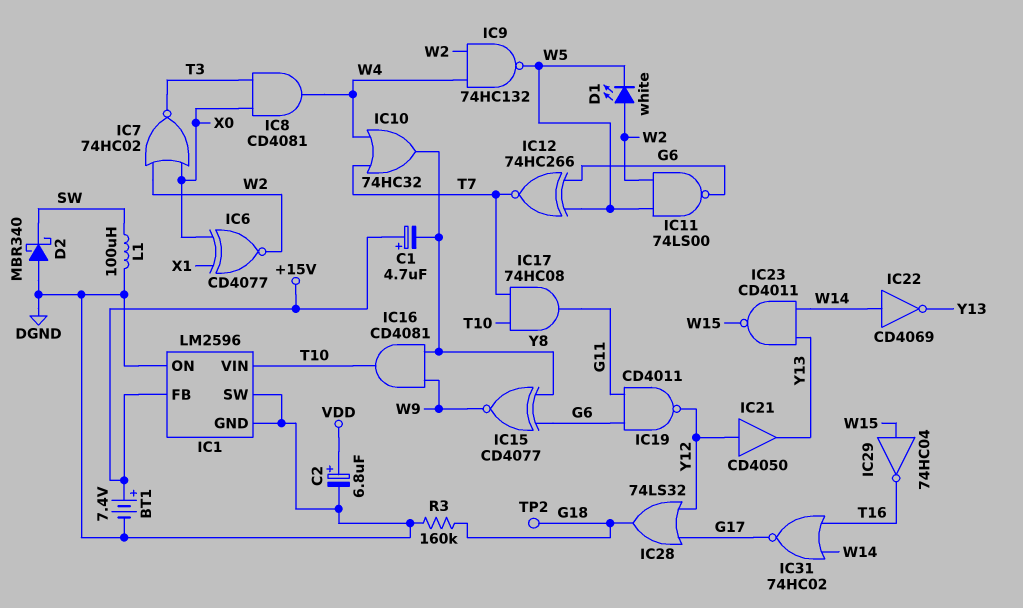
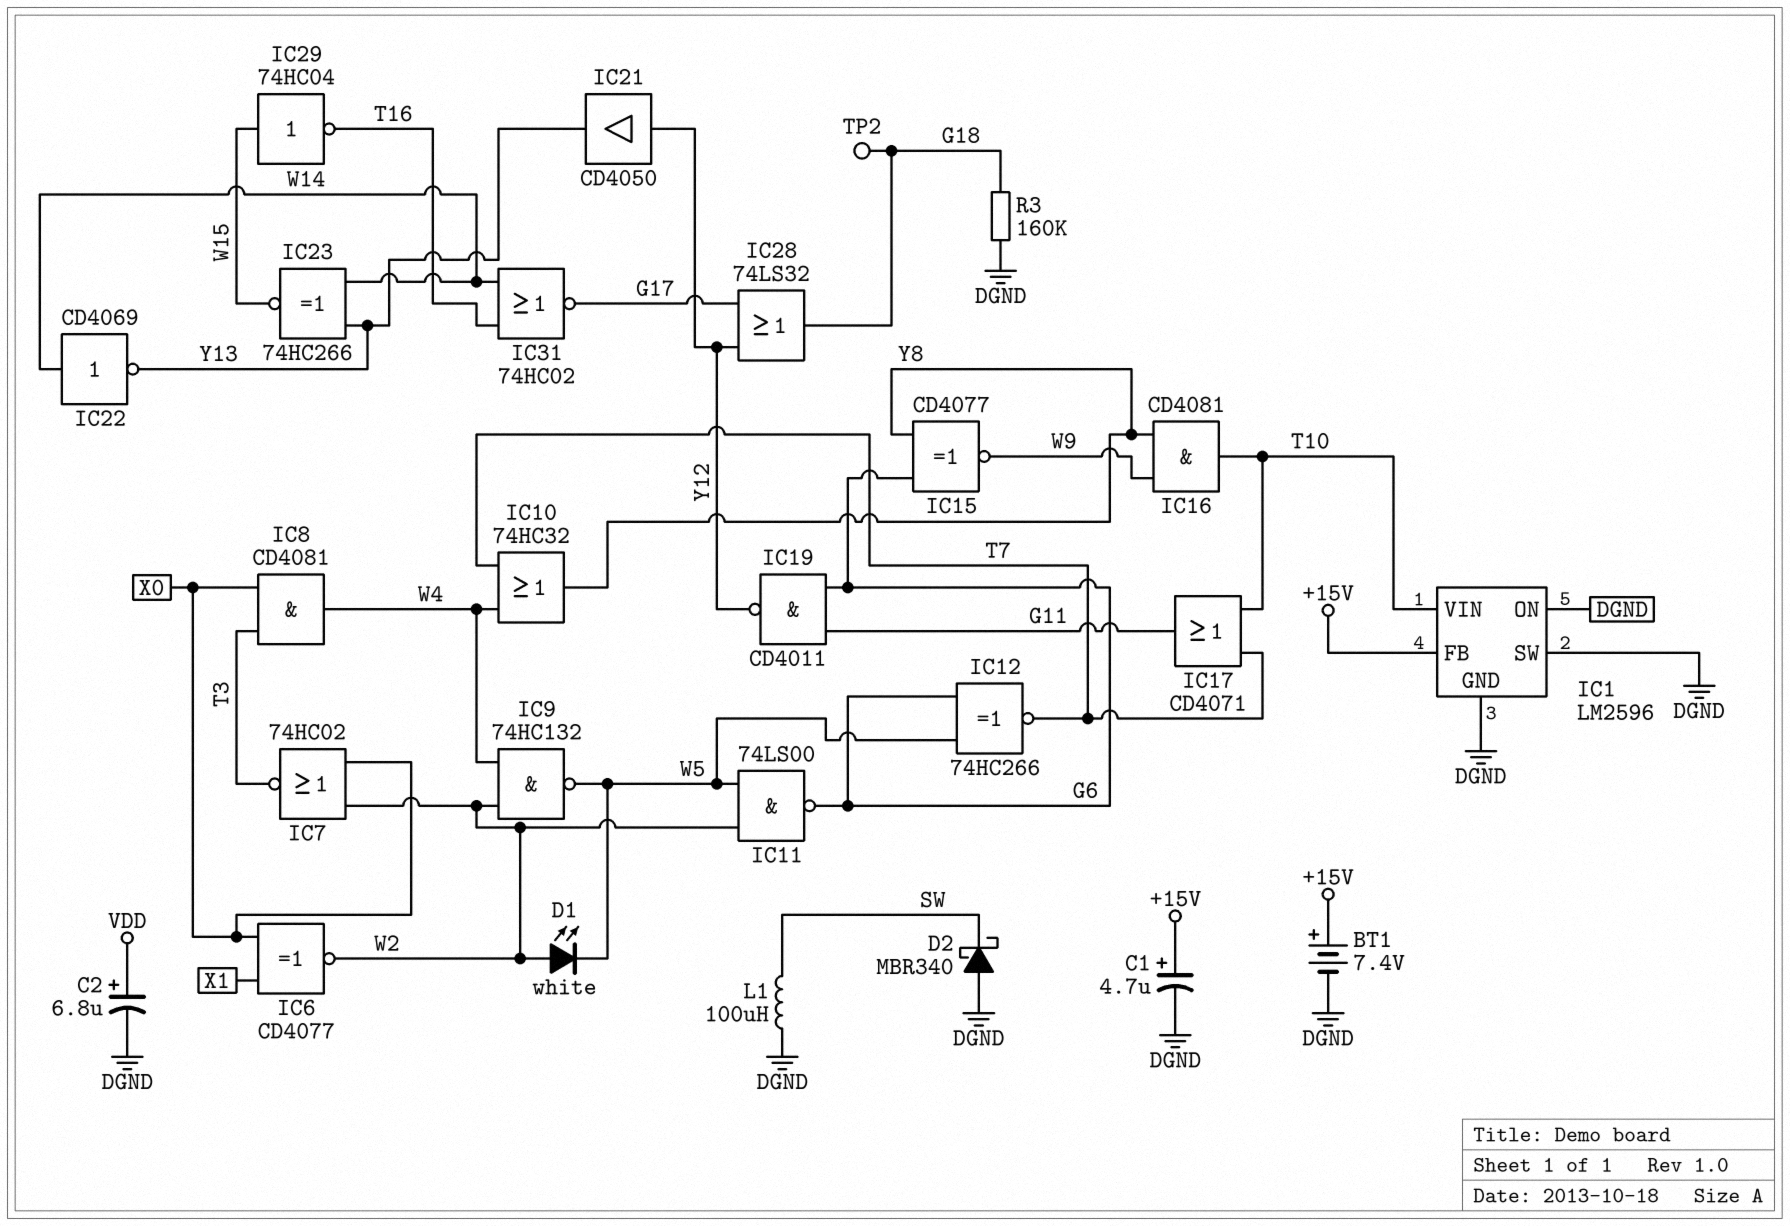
C1: 4.7uF (plus +15V, minus Y8) -> 4.7uF (plus +15V, minus DGND)
IC17: AND 74HC08 (in T7, in T10, out G11) -> OR CD4071 (in T7, in T10, out G11)
IC23: NAND CD4011 (in W14, in Y13, out W15) -> XNOR 74HC266 (in W14, in Y13, out W15)

